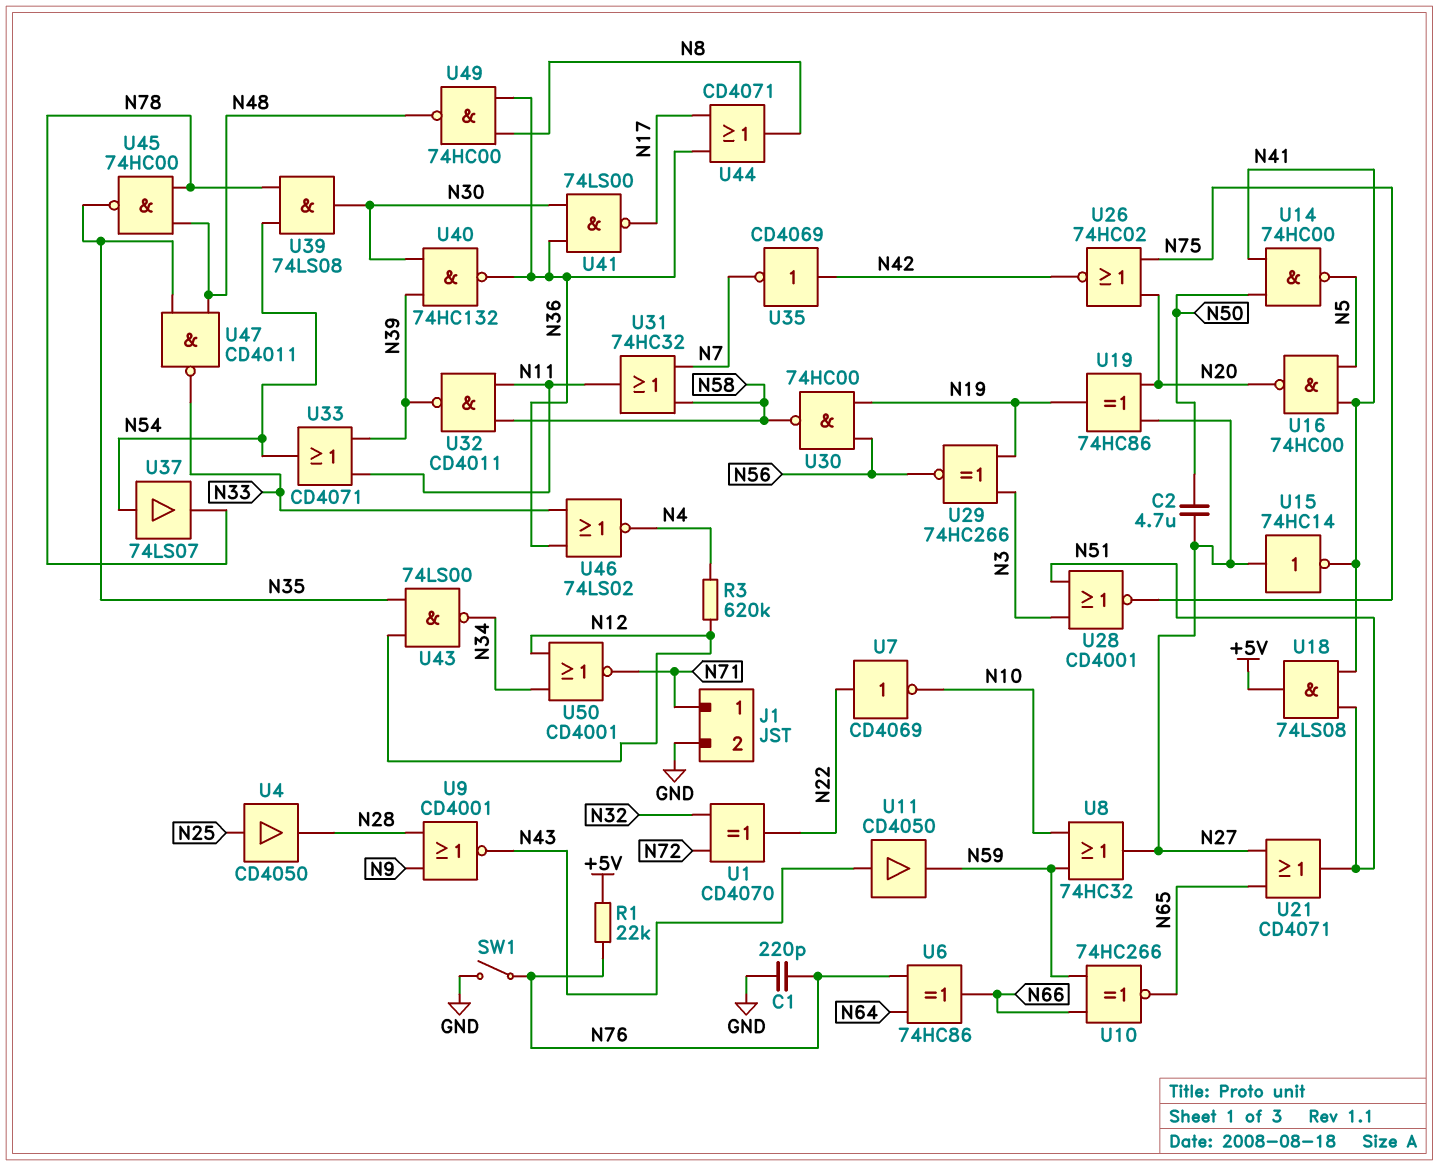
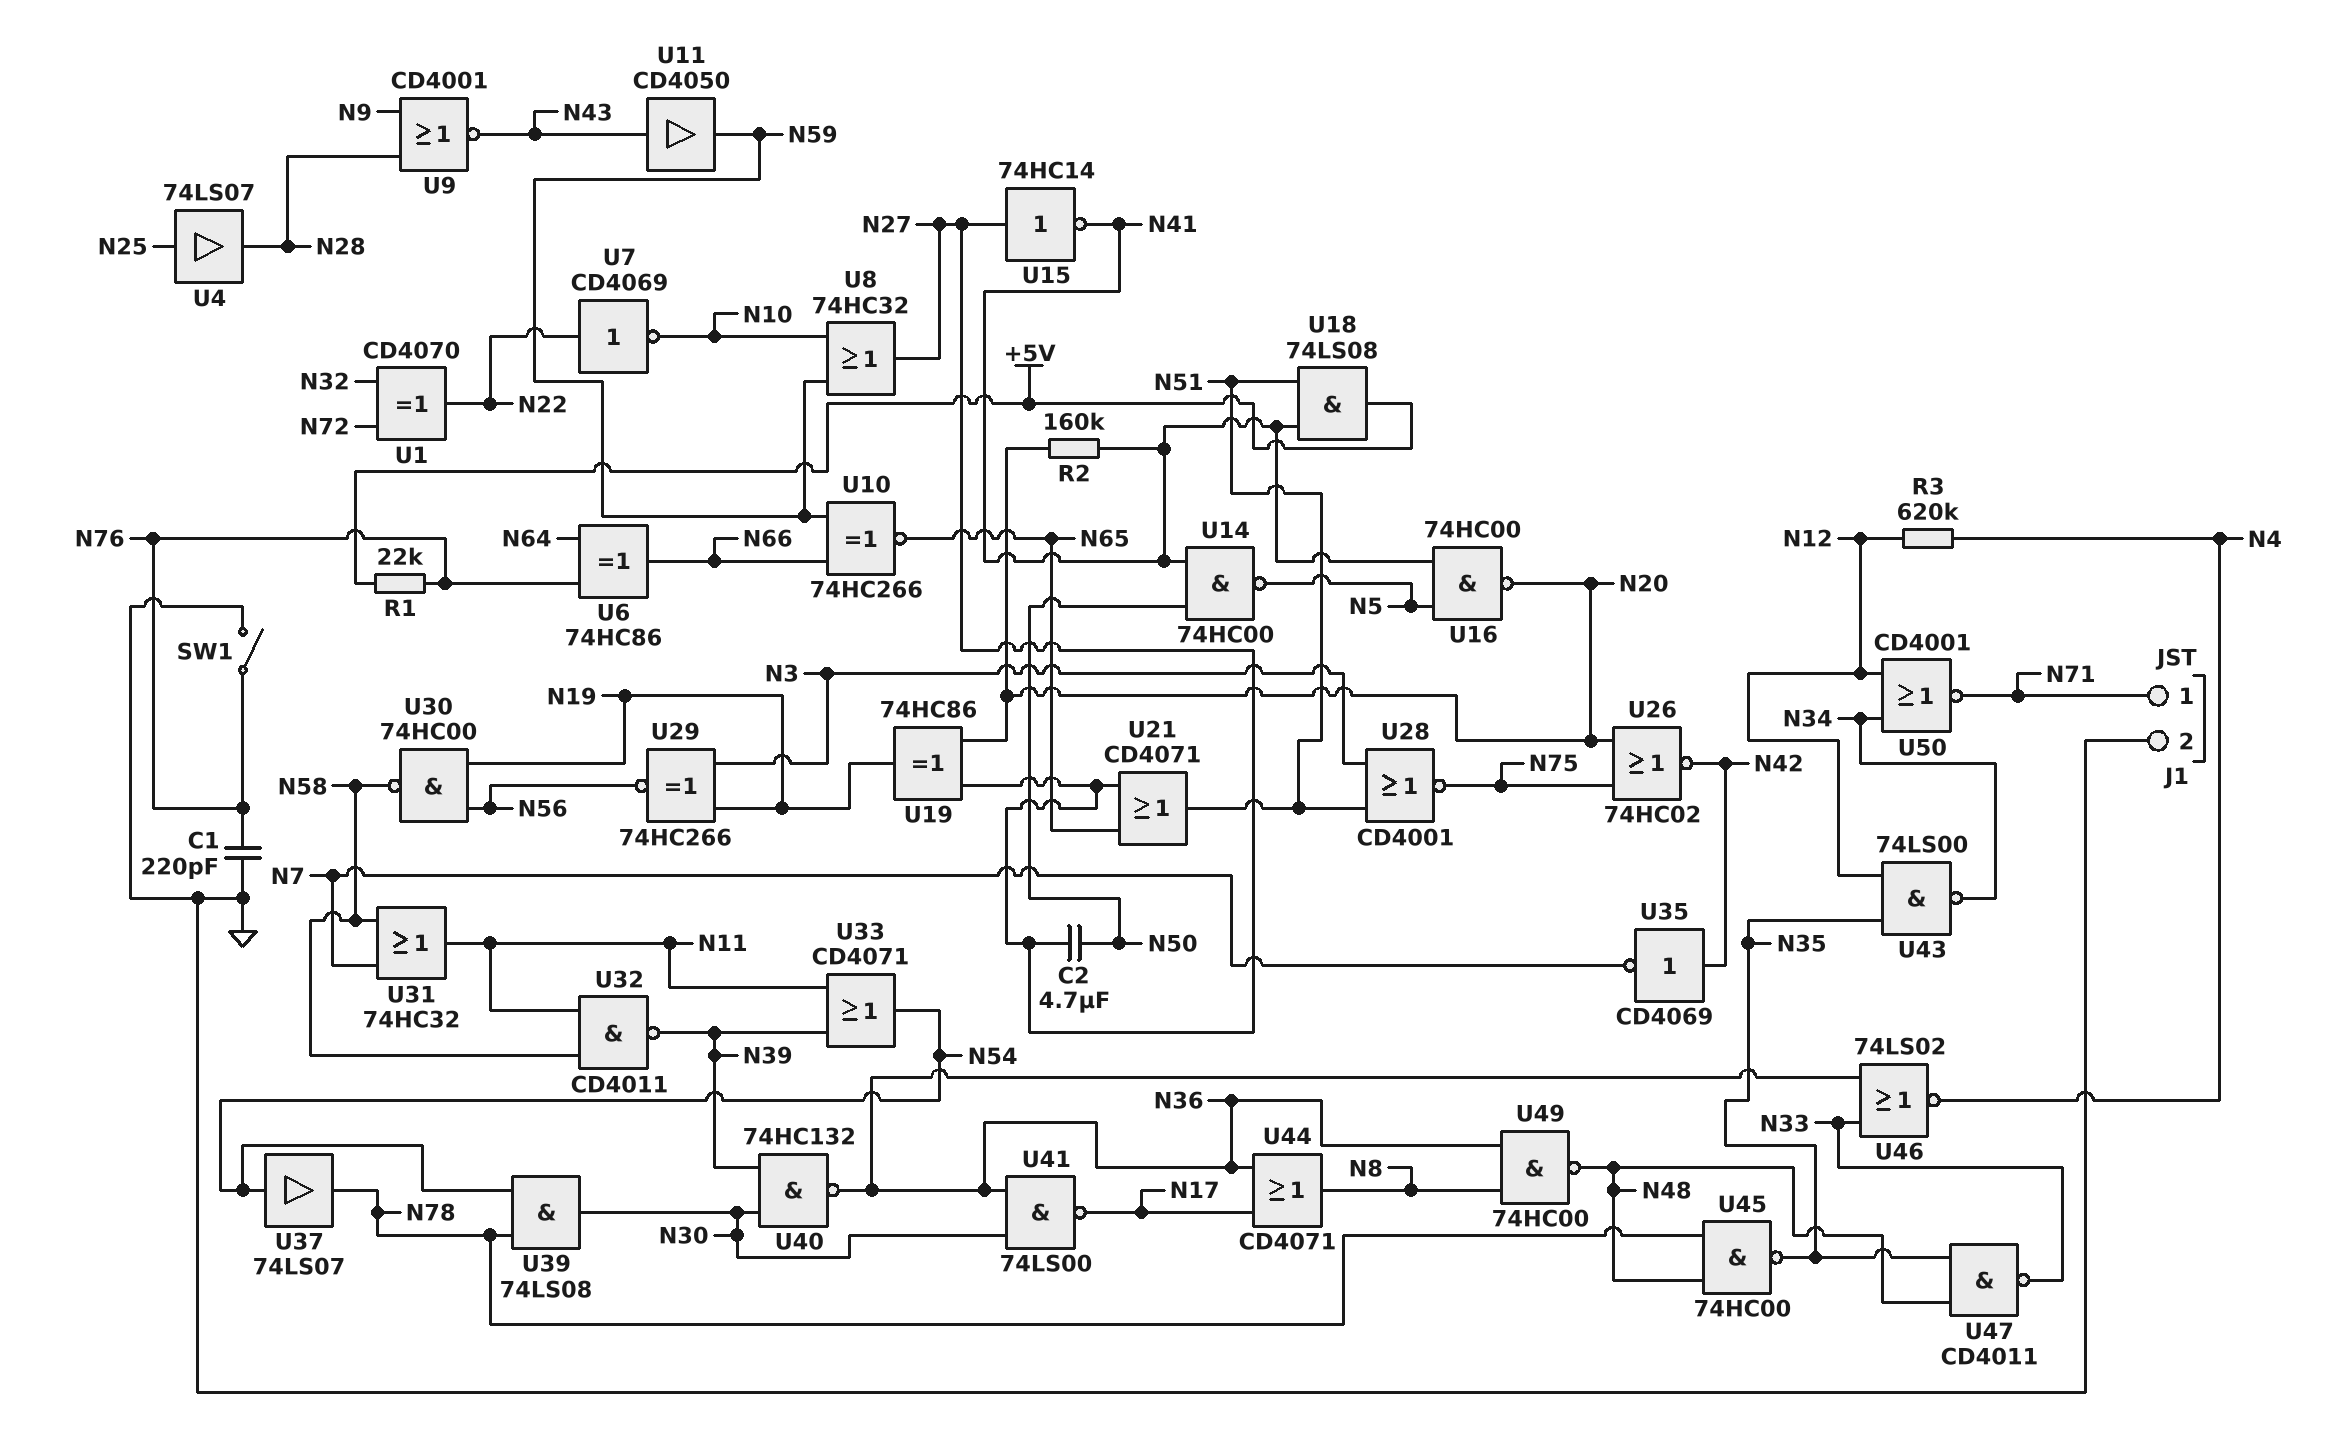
R2: none -> 160k (N20, N41)
U4: buffer CD4050 (in N25, out N28) -> buffer 74LS07 (in N25, out N28)

